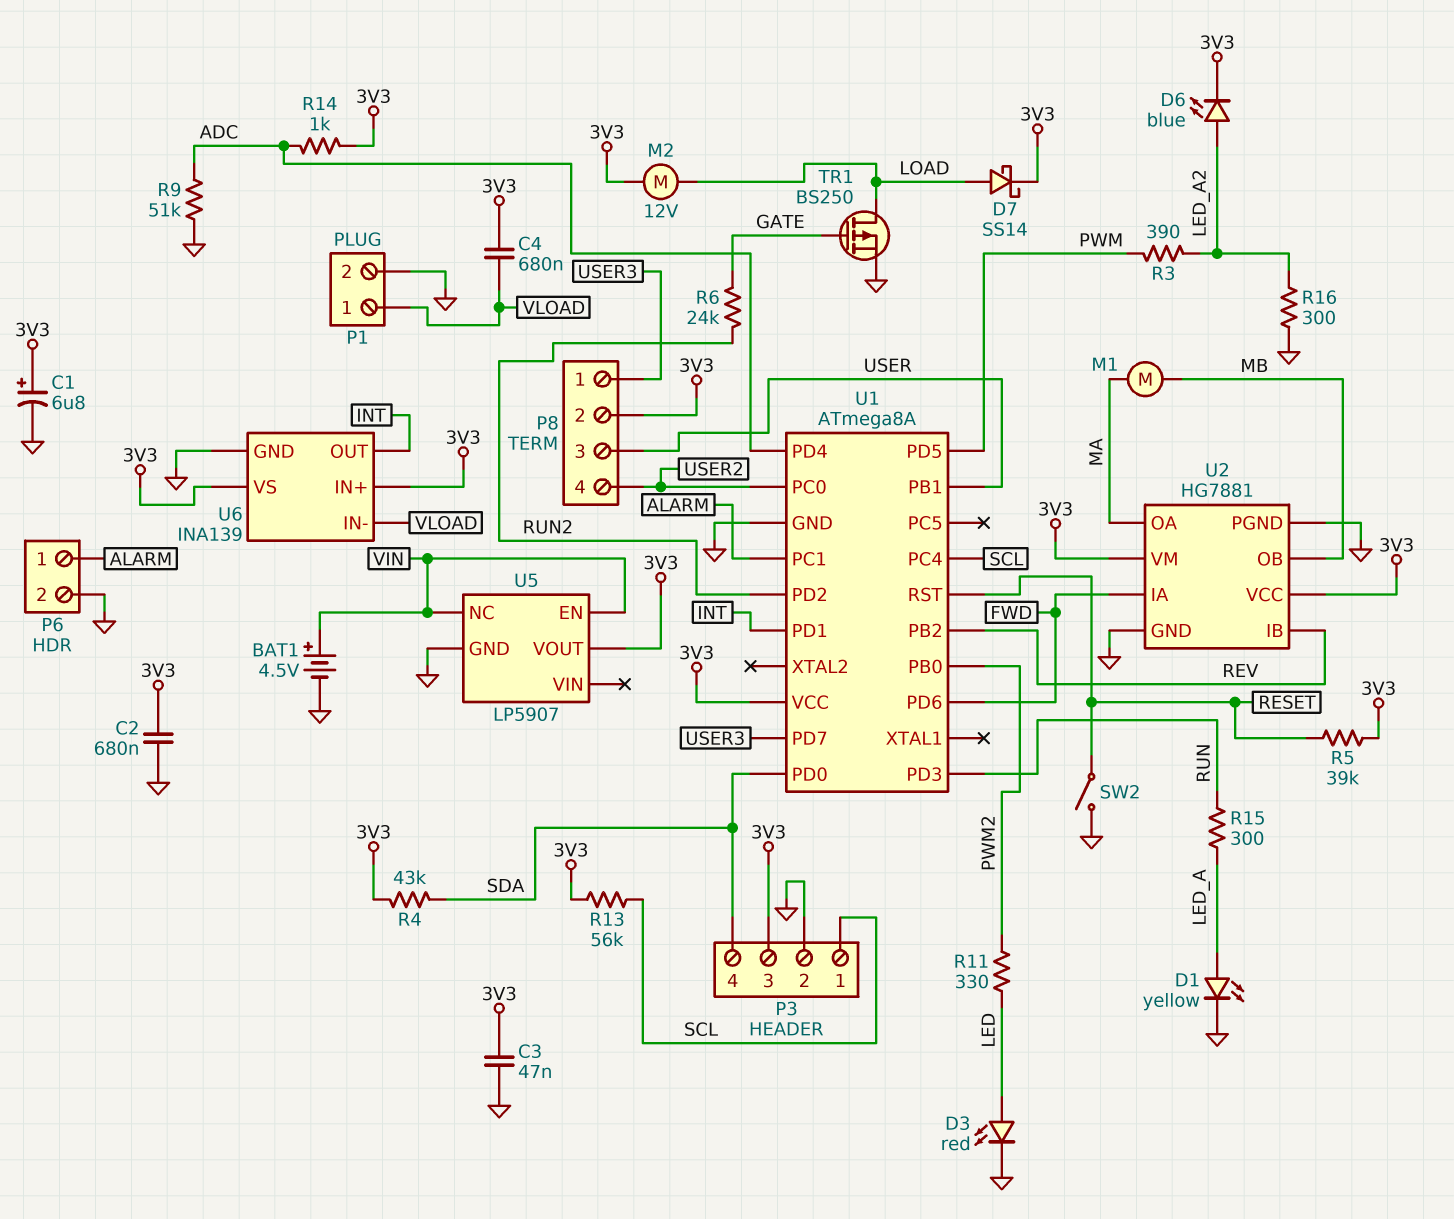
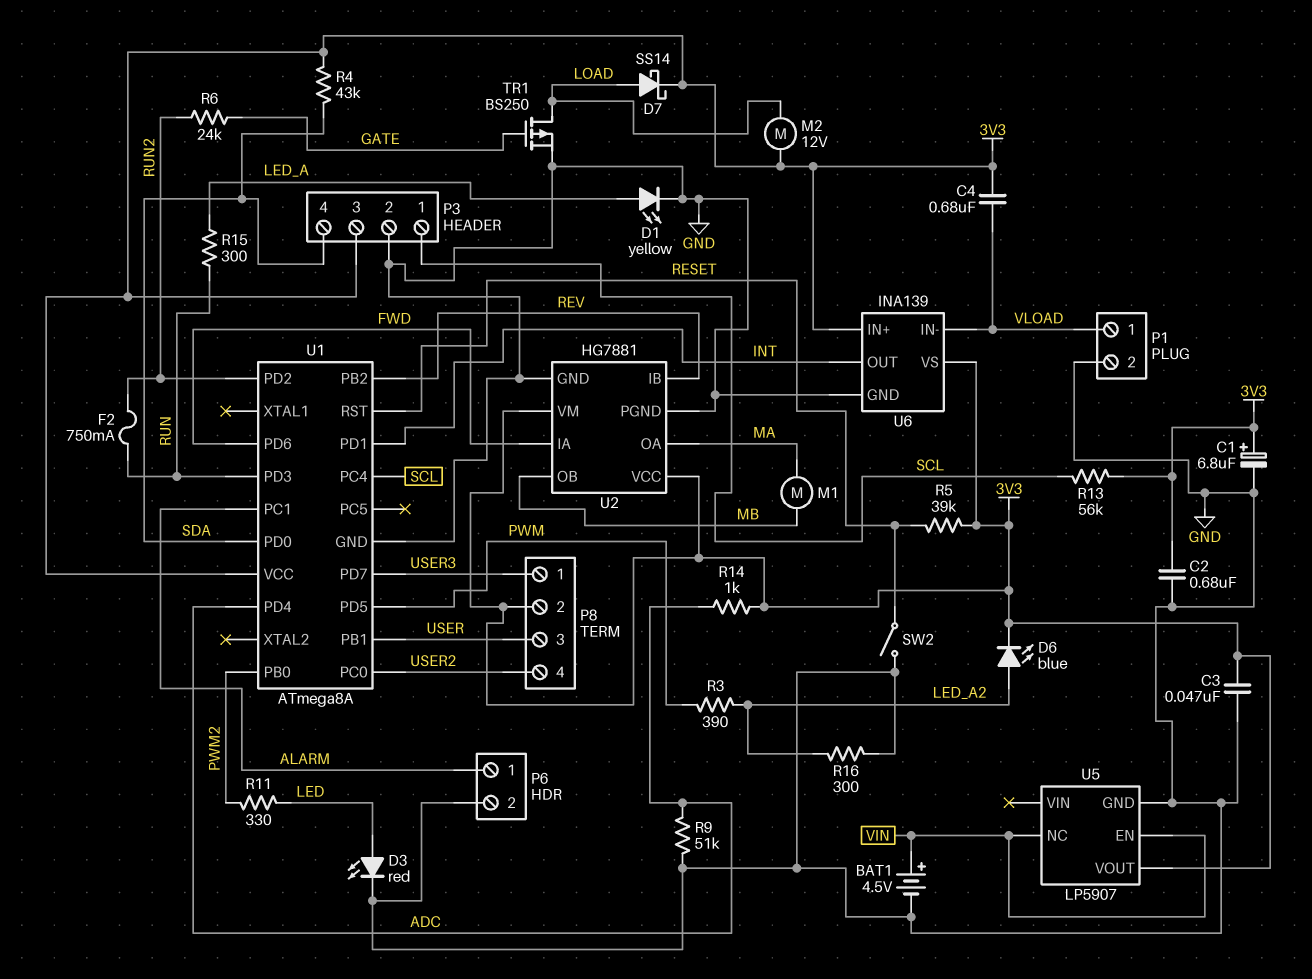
F2: none -> 750mA (RUN, RUN2)

